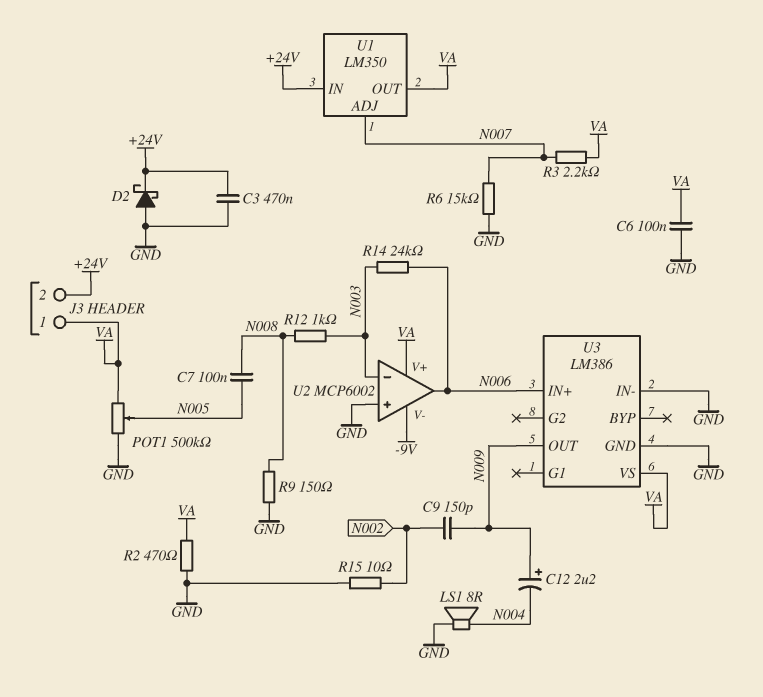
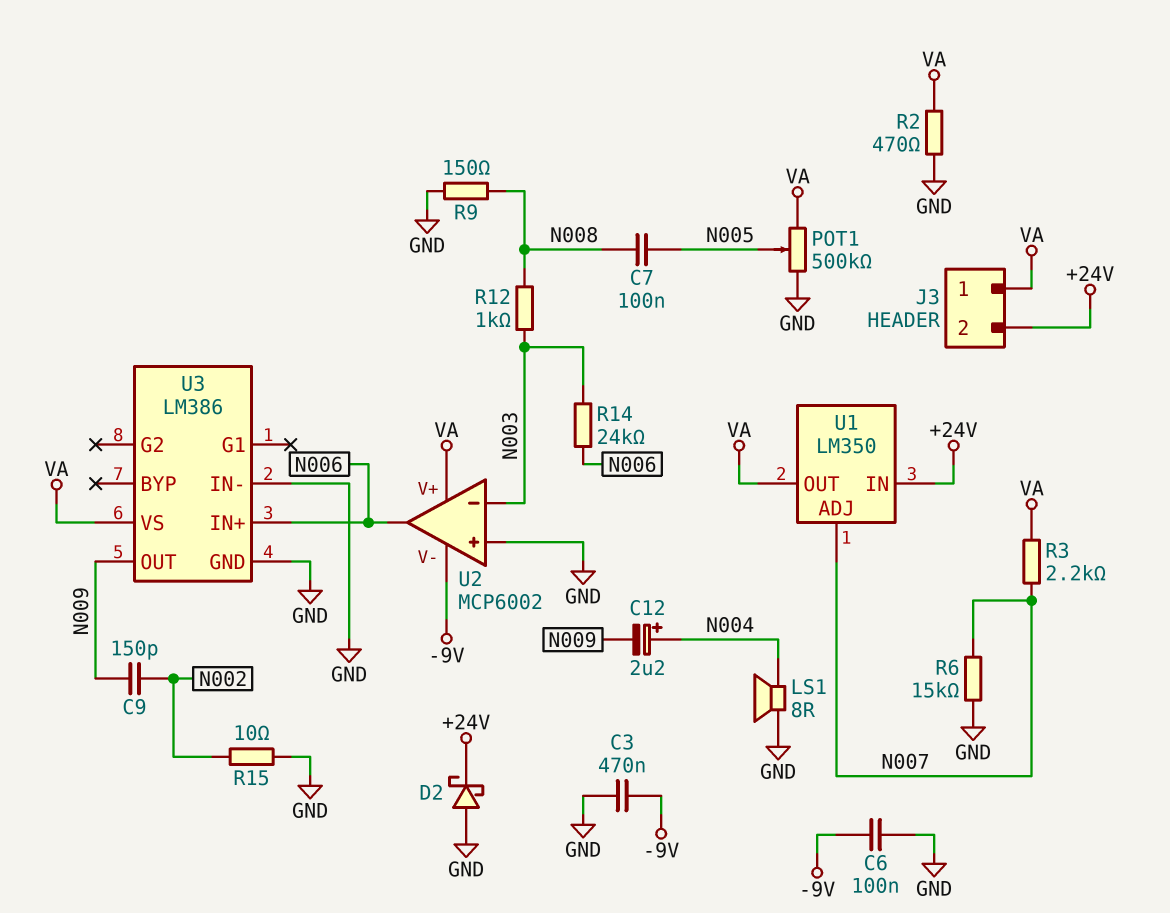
C3: 470nF (+24V, GND) -> 470nF (-9V, GND)
C6: 100nF (GND, VA) -> 100nF (-9V, GND)
C12: 2.2uF (plus N009, minus N004) -> 2.2uF (plus N004, minus N009)

